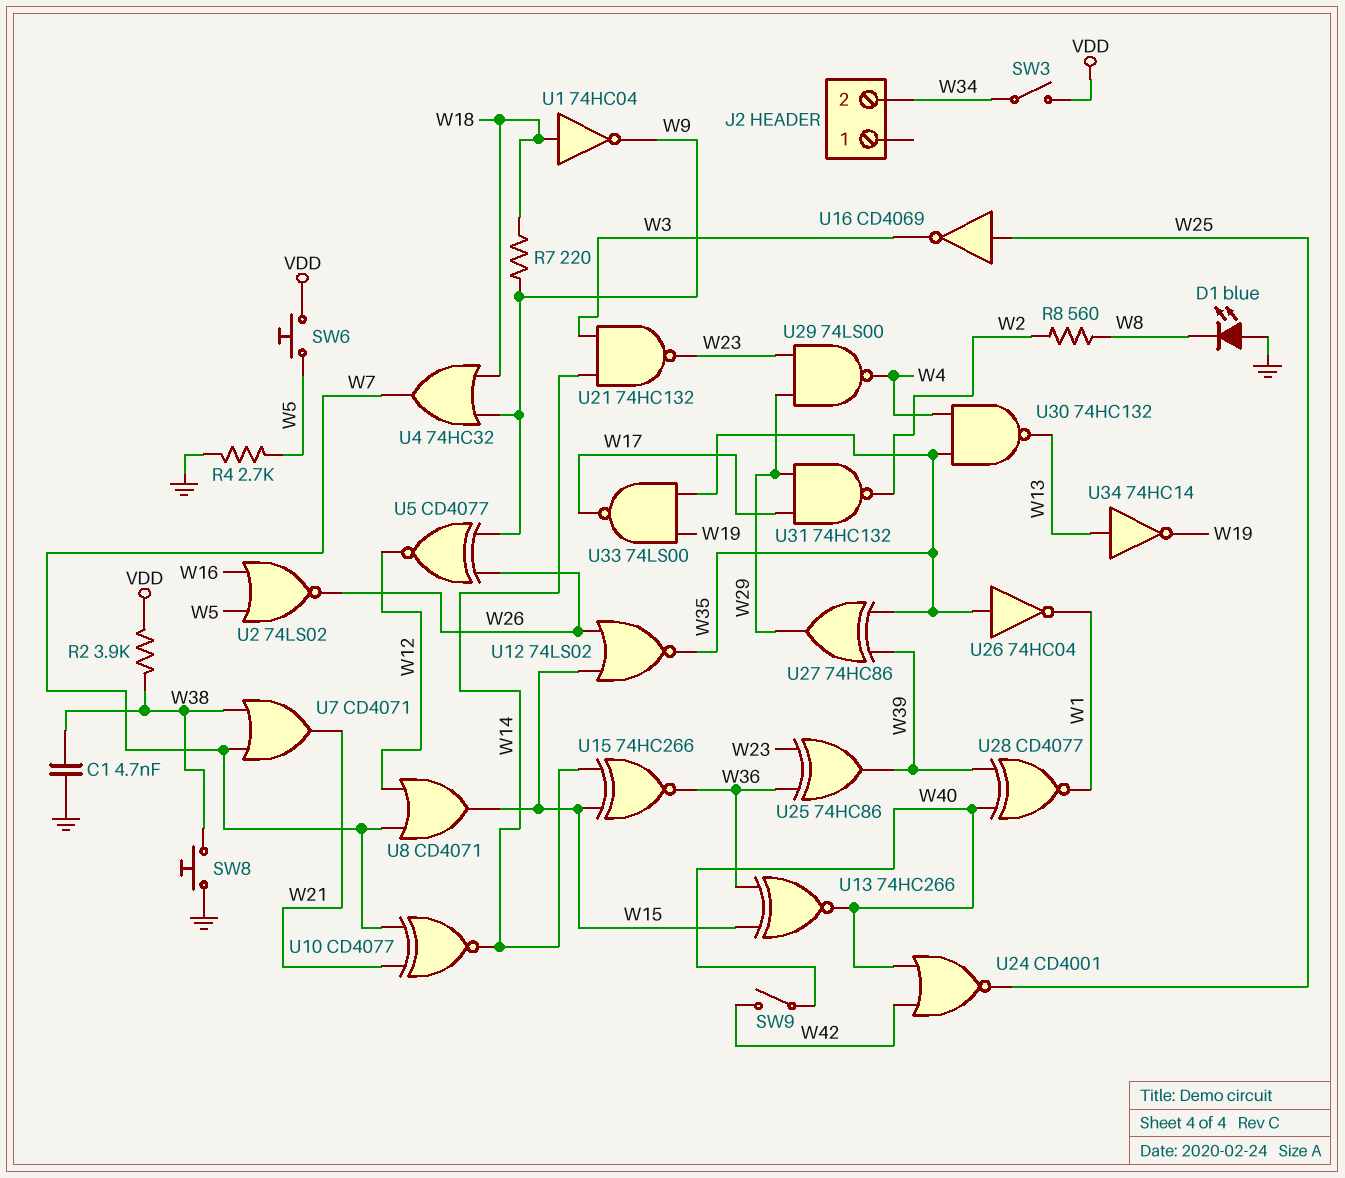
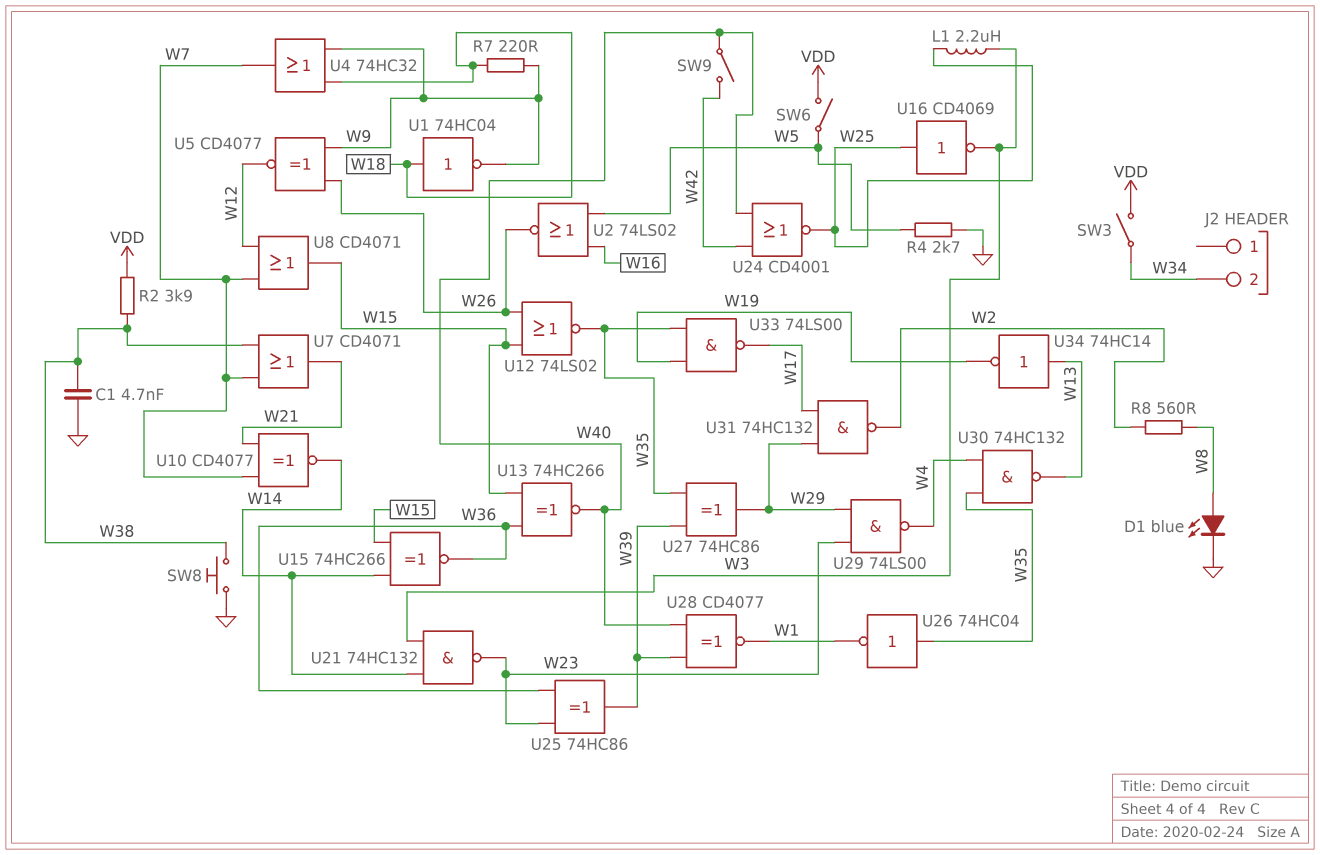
D1: LED blue (A GND, K W8) -> LED blue (A W8, K GND)
L1: none -> 2.2uH (W3, W25)
SW6: button (VDD, W5) -> switch (VDD, W5)

